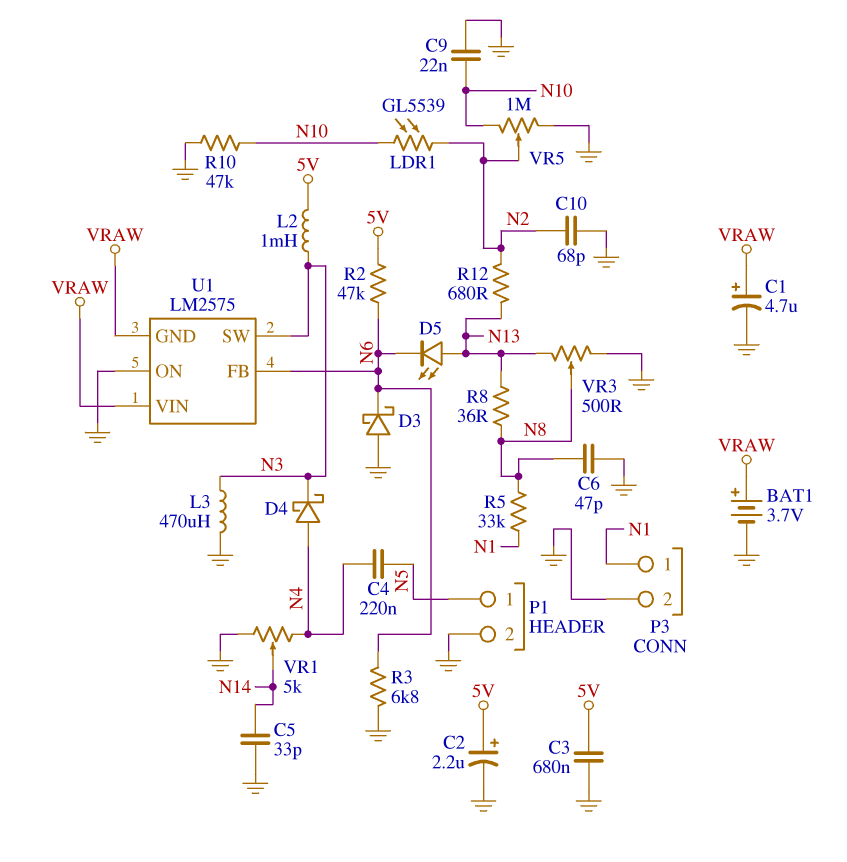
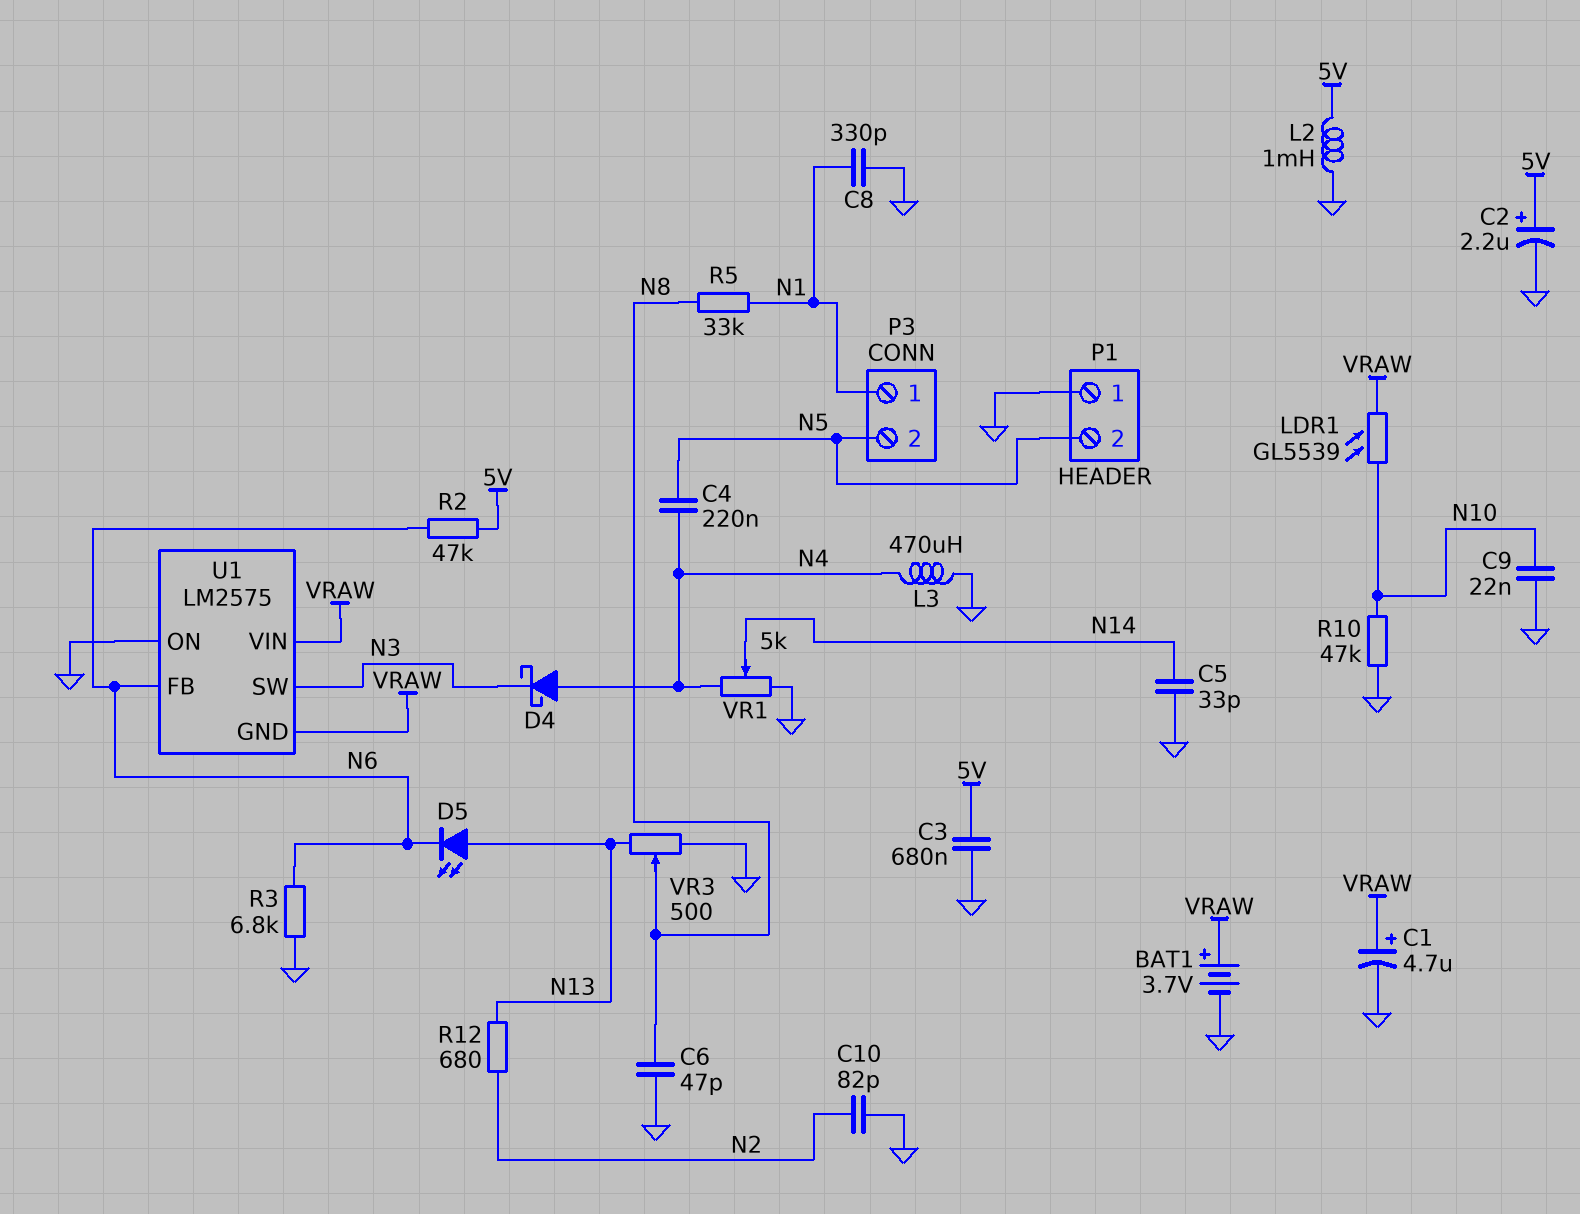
C8: none -> 330pF (GND, N1)
C10: 68pF (GND, N2) -> 82pF (GND, N2)
D3: schottky (A GND, K N6) -> none
L2: 1mH (5V, N3) -> 1mH (5V, GND)
L3: 470uH (GND, N3) -> 470uH (GND, N4)
LDR1: GL5539 (N2, N10) -> GL5539 (N10, VRAW)
P1 pin 1: N5 -> GND
P1 pin 2: GND -> N5
P3 pin 2: GND -> N5
R8: 36 (N8, N13) -> none
VR5: 1M (GND, N10, wiper N2) -> none

